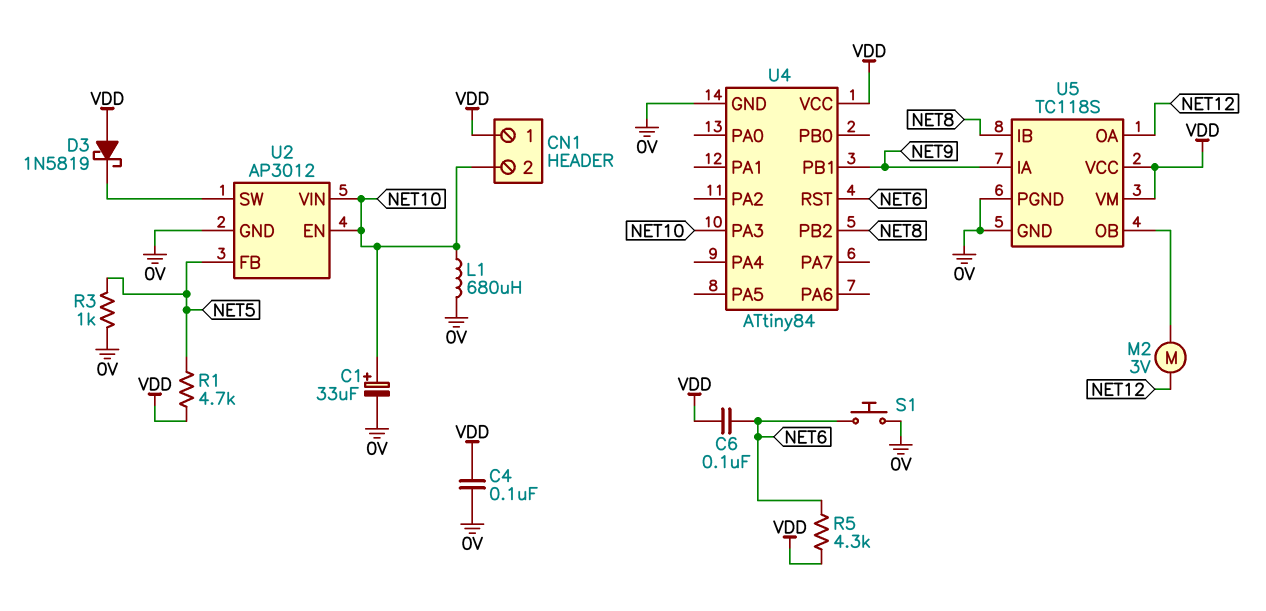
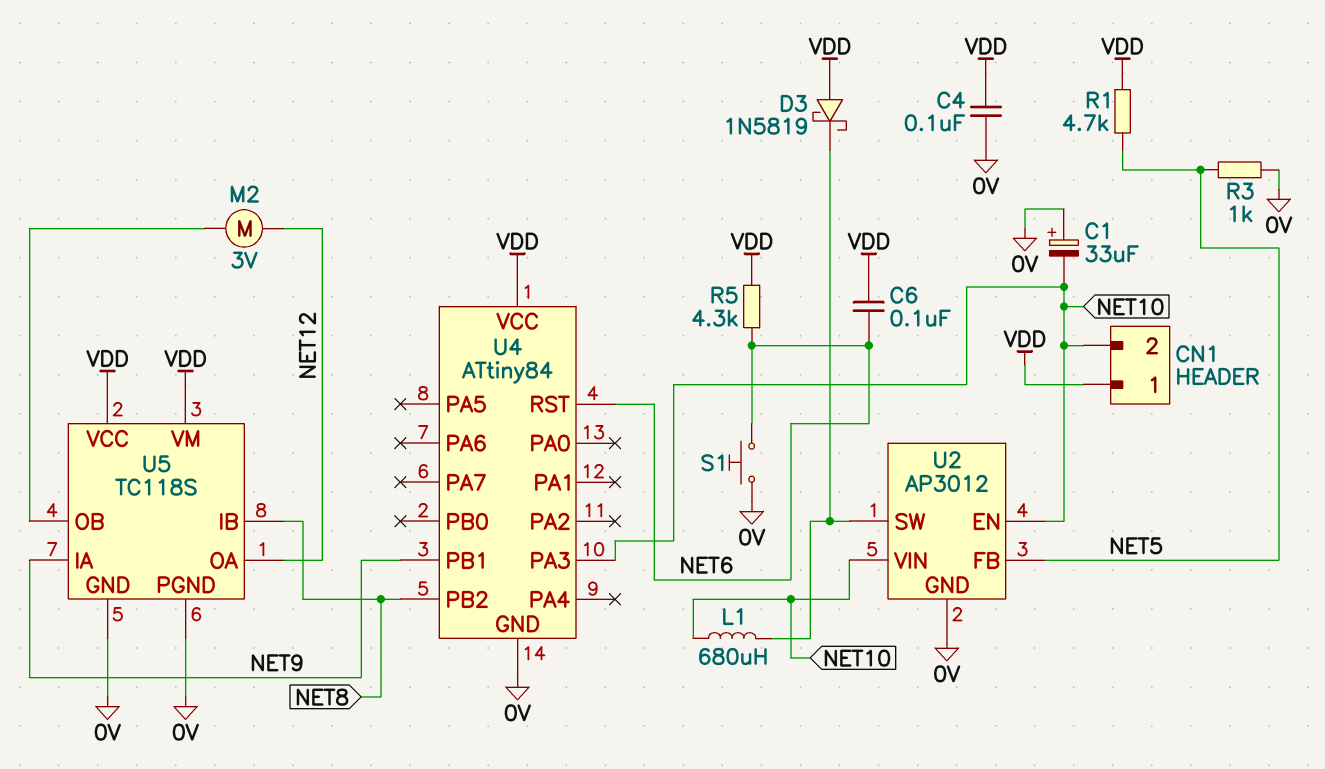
C1: 33uF (plus NET10, minus 0V) -> 33uF (plus 0V, minus NET10)
L1: 680uH (0V, NET10) -> 680uH (NET10, U2/SW)

